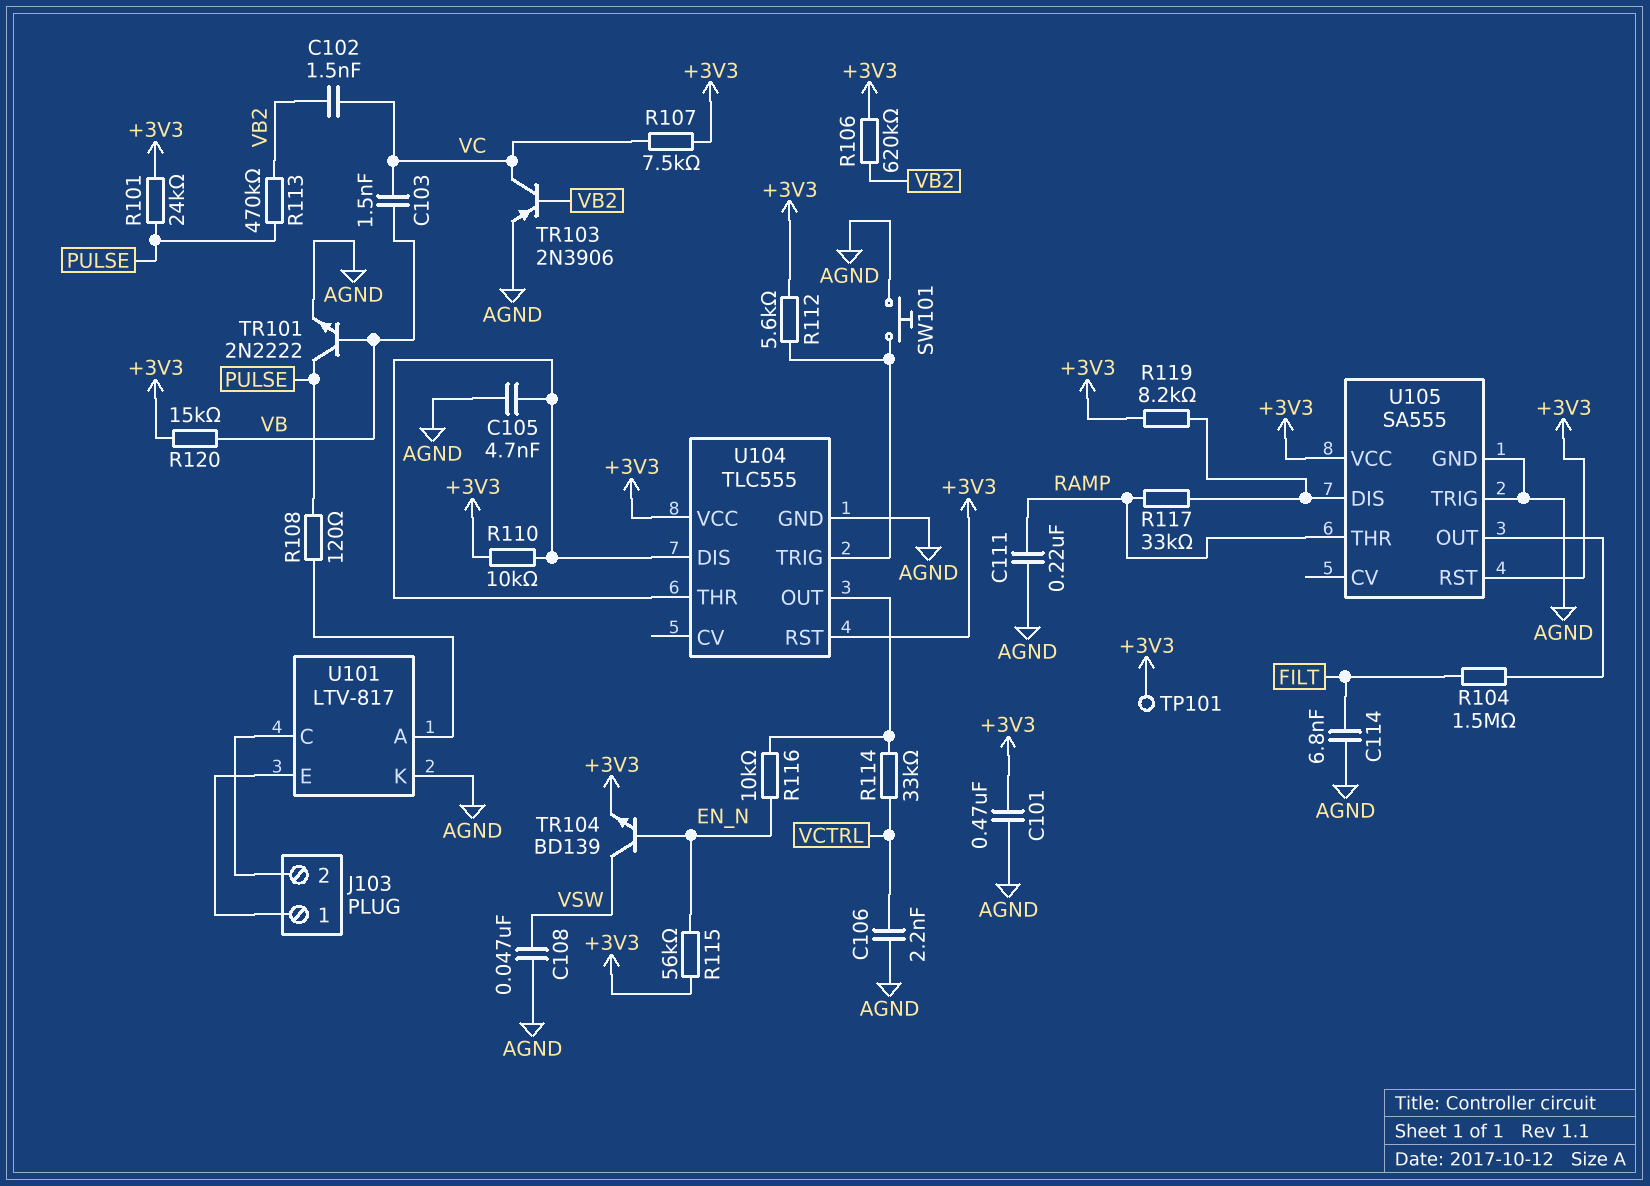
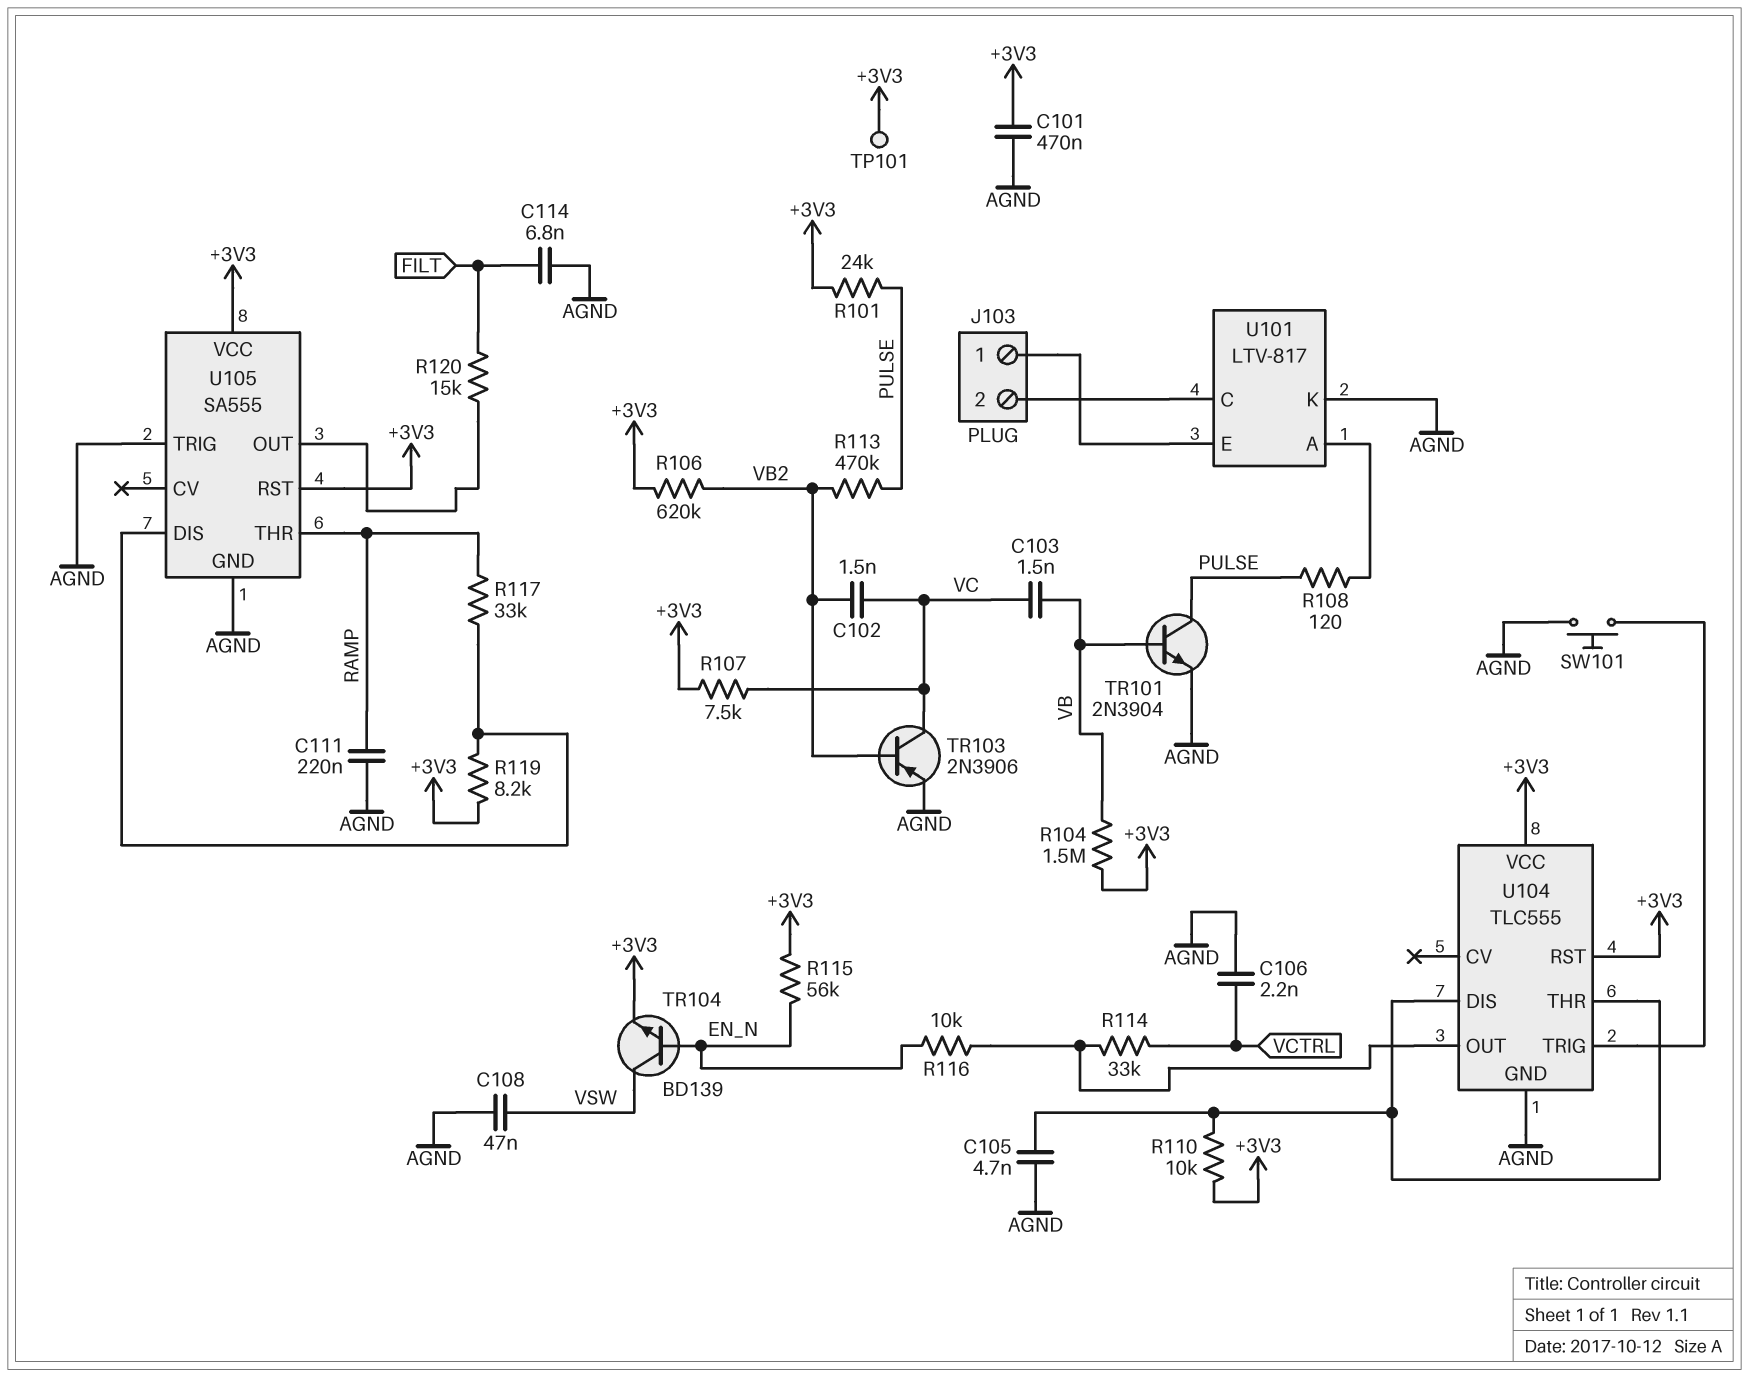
R104: 1.5M (FILT, U105/OUT) -> 1.5M (+3V3, VB)
R112: 5.6k (+3V3, U104/TRIG) -> none
R120: 15k (+3V3, VB) -> 15k (FILT, U105/OUT)
TR101: NPN 2N2222 (B VB, C PULSE, E AGND) -> NPN 2N3904 (B VB, C PULSE, E AGND)

